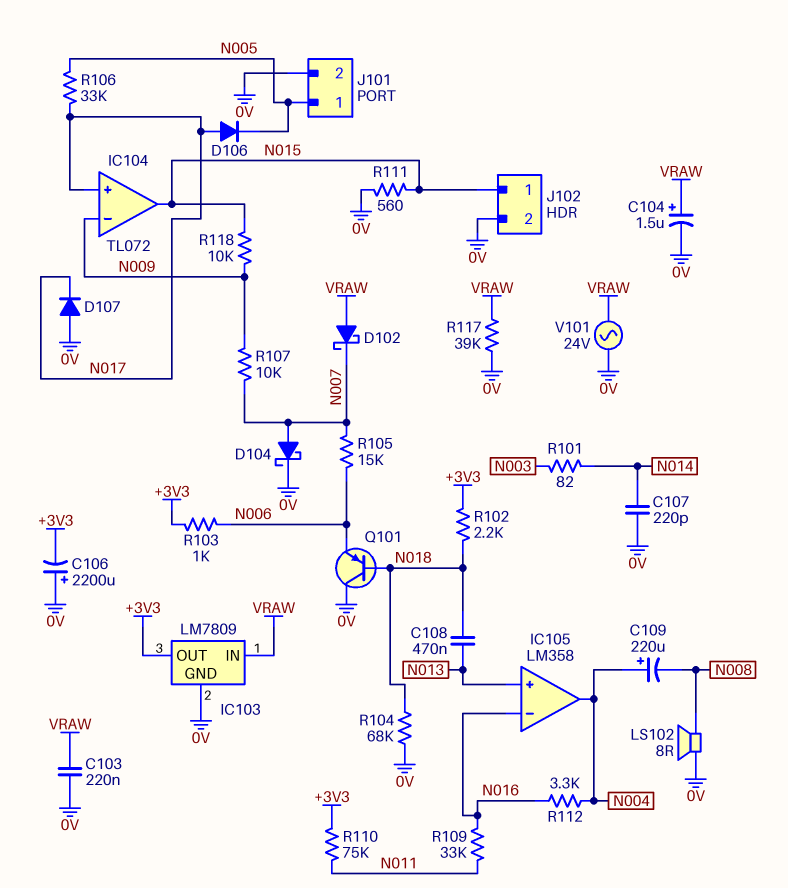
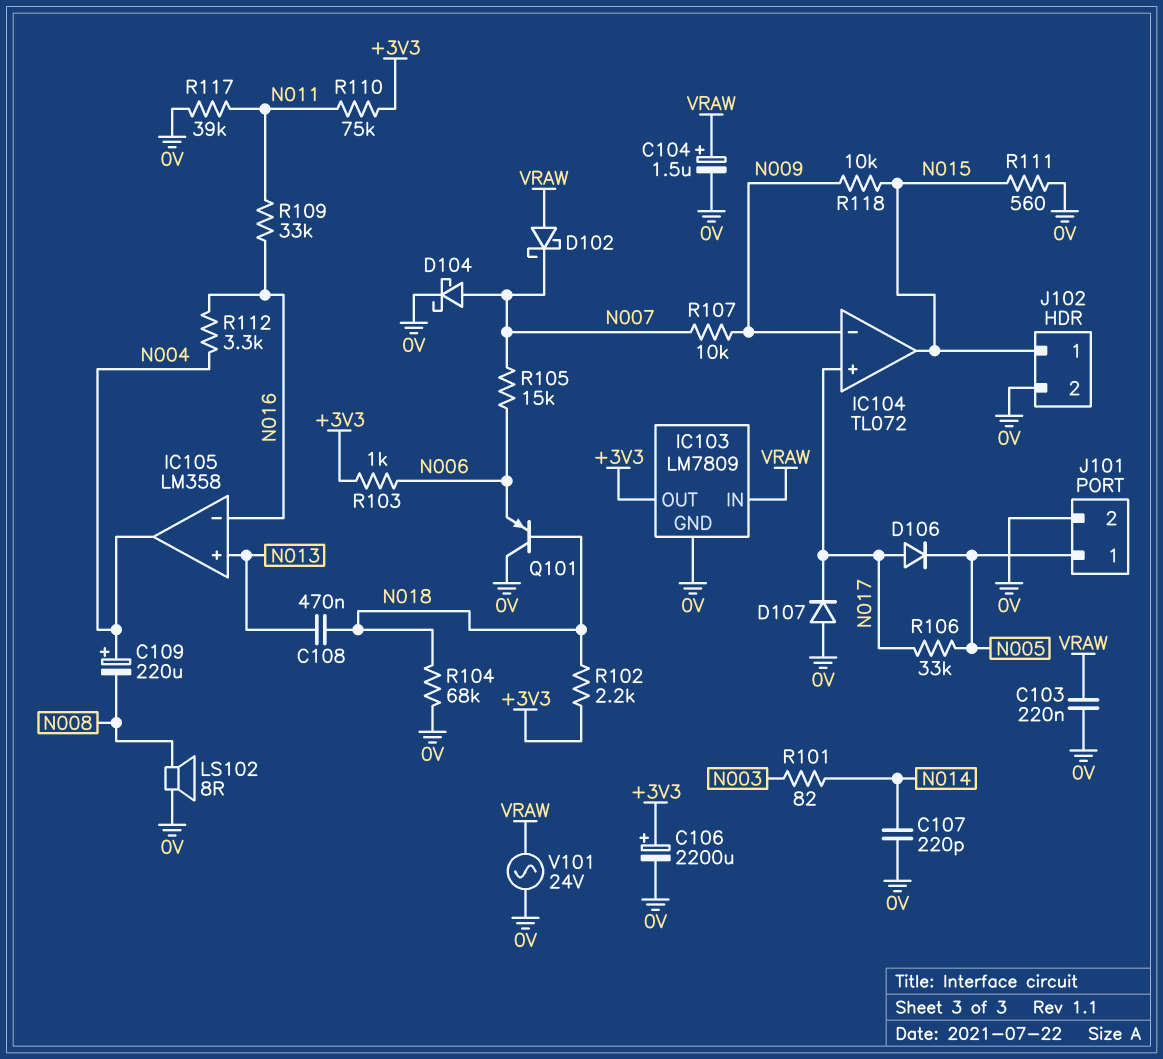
C106: 2200uF (plus 0V, minus +3V3) -> 2200uF (plus +3V3, minus 0V)
R117: 39k (0V, VRAW) -> 39k (0V, N011)

